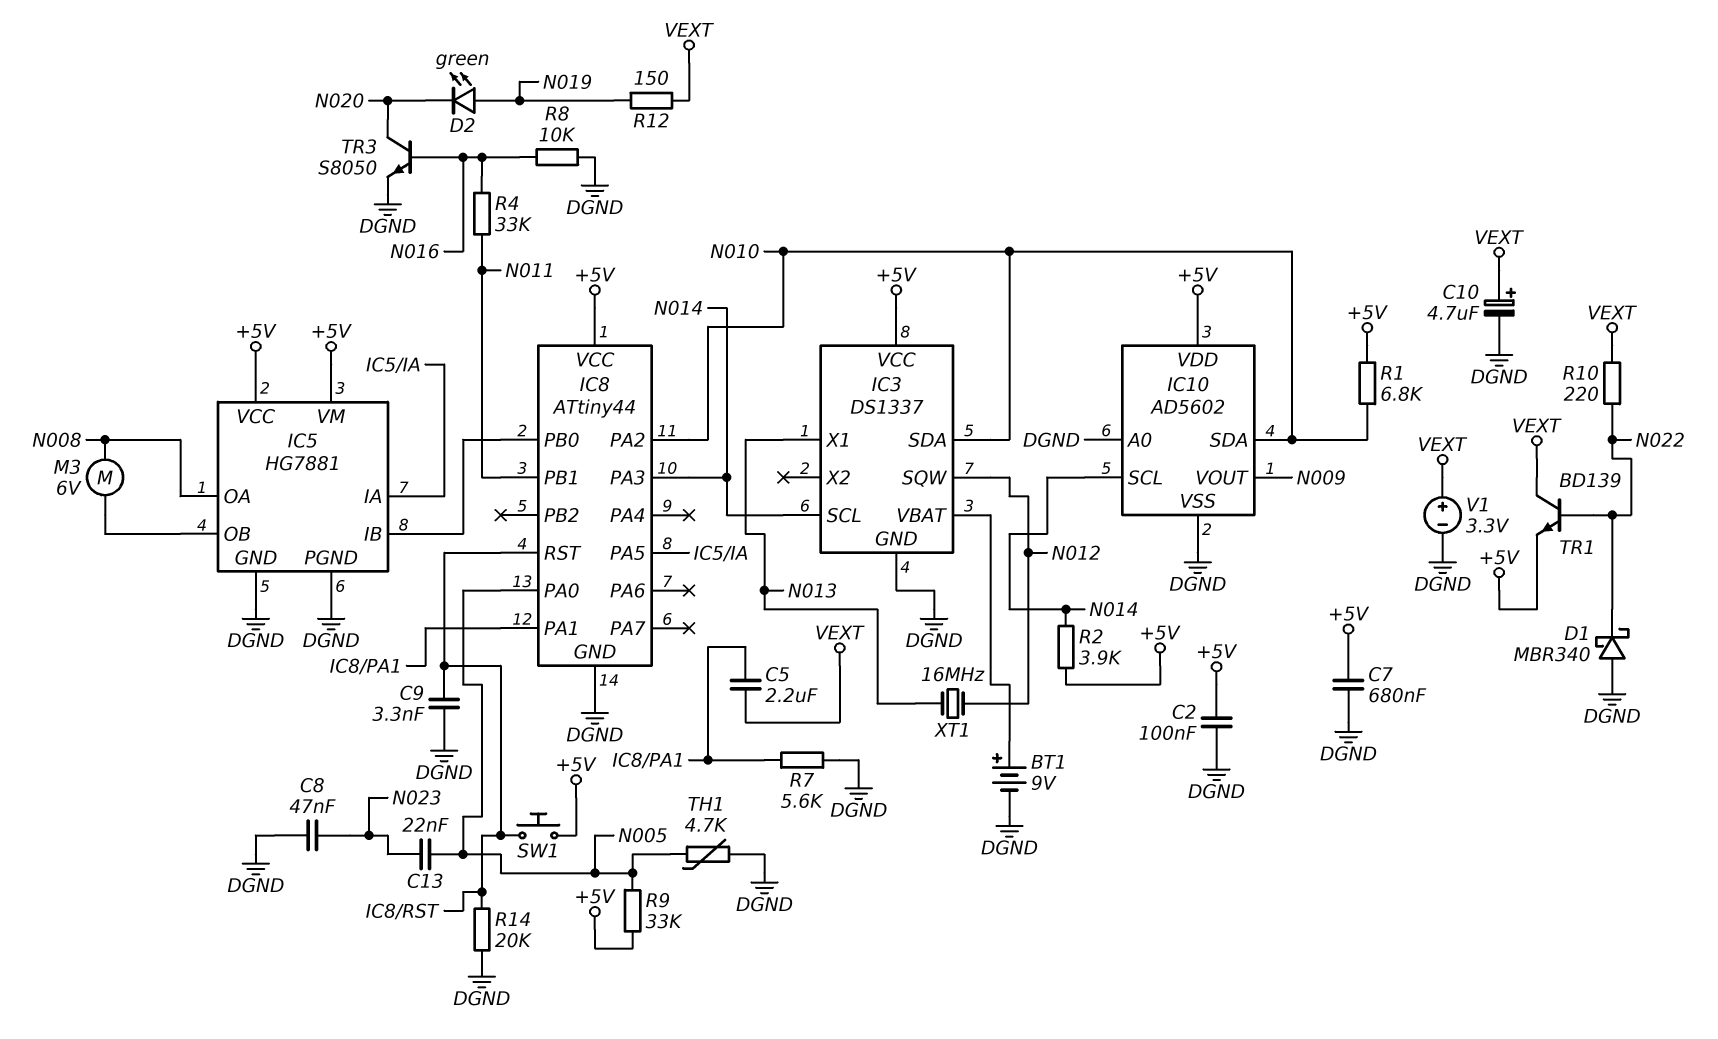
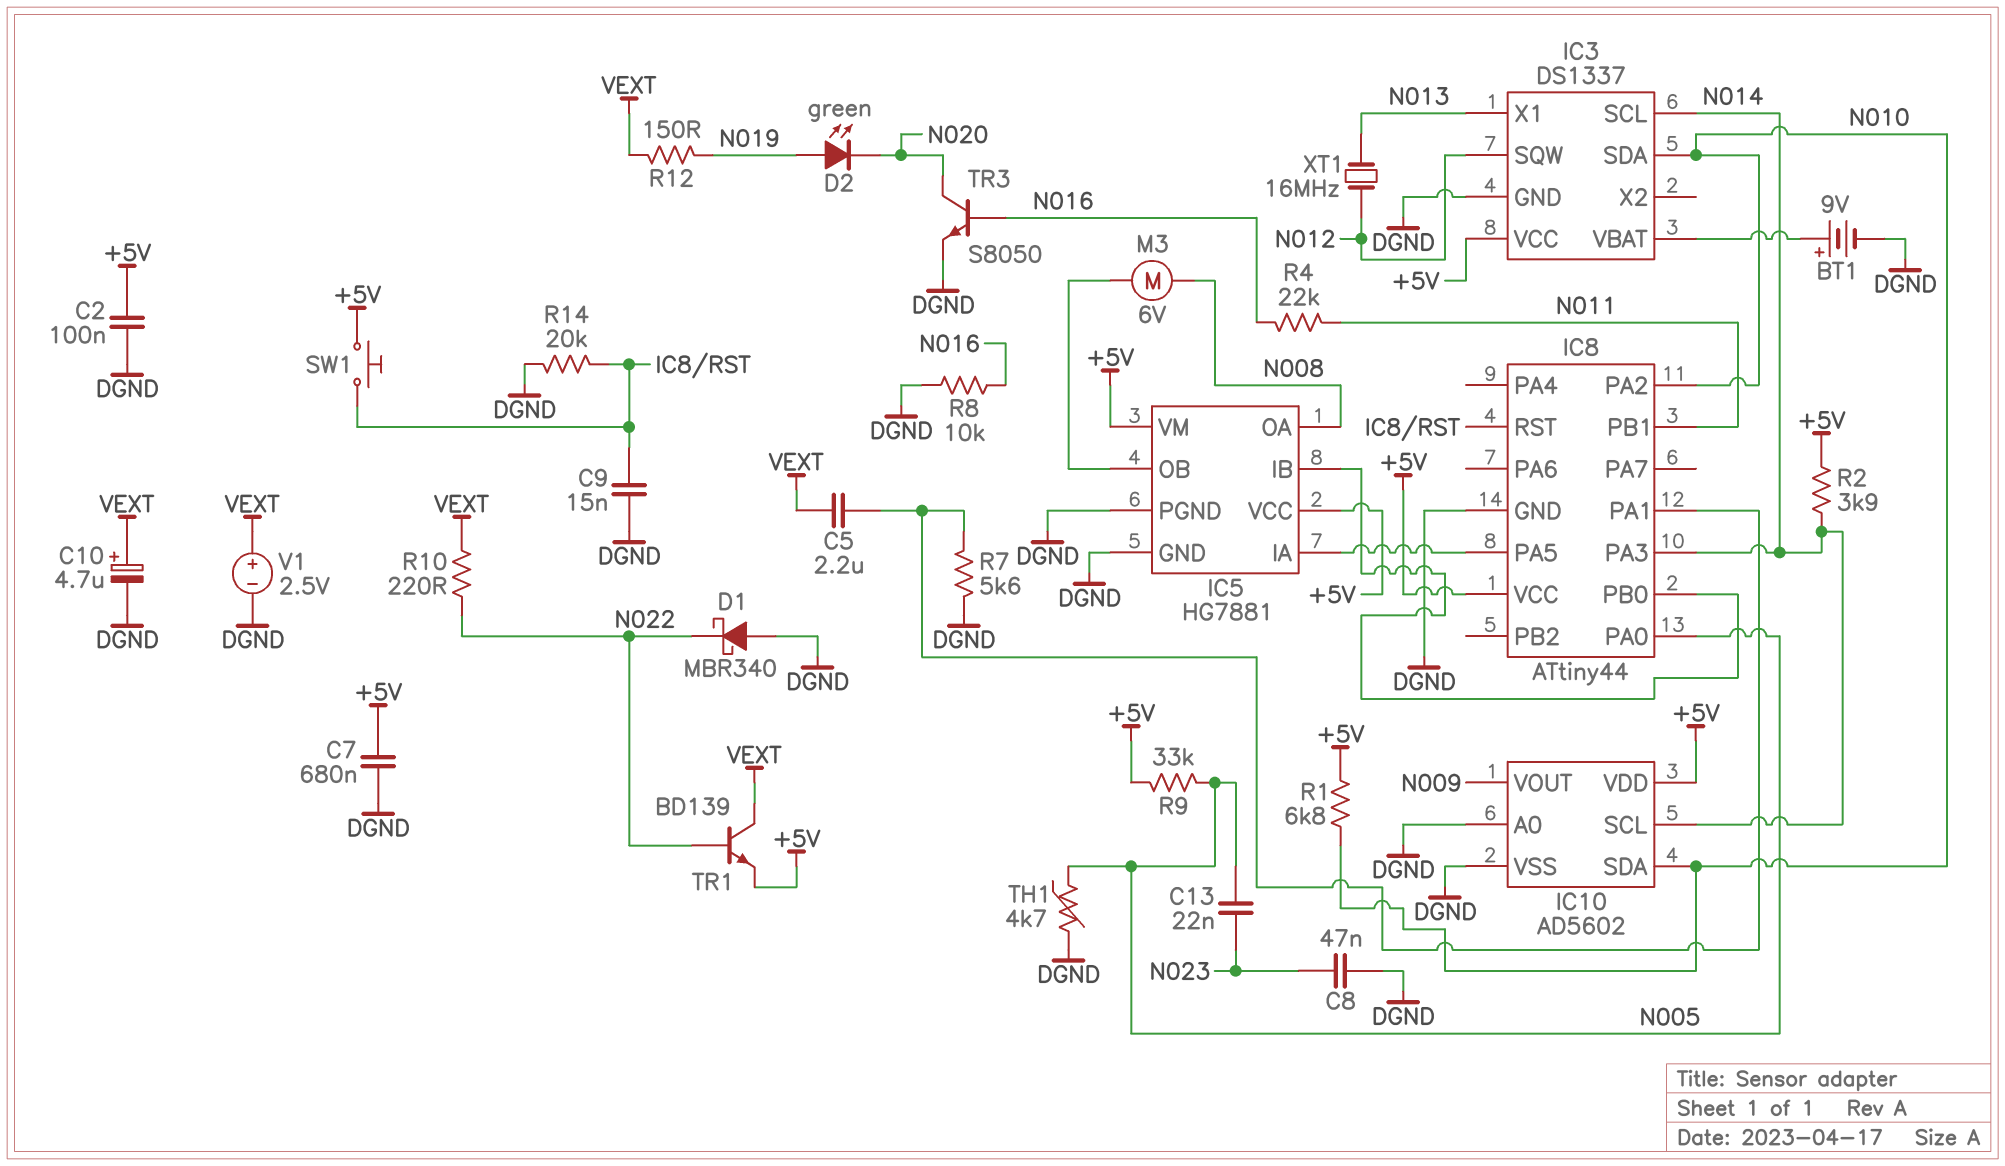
C9: 3.3nF (DGND, IC8/RST) -> 15nF (DGND, IC8/RST)
R4: 33k (N011, N016) -> 22k (N011, N016)
V1: 3.3V (plus VEXT, minus DGND) -> 2.5V (plus VEXT, minus DGND)

